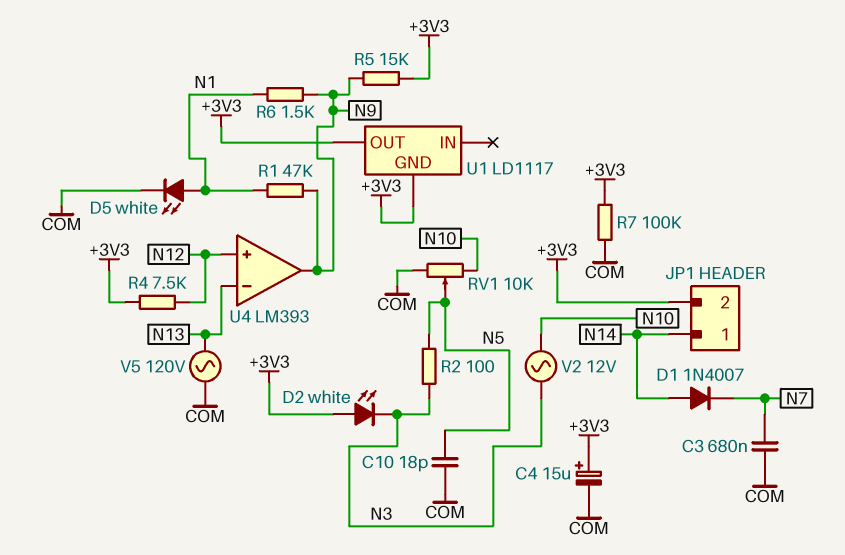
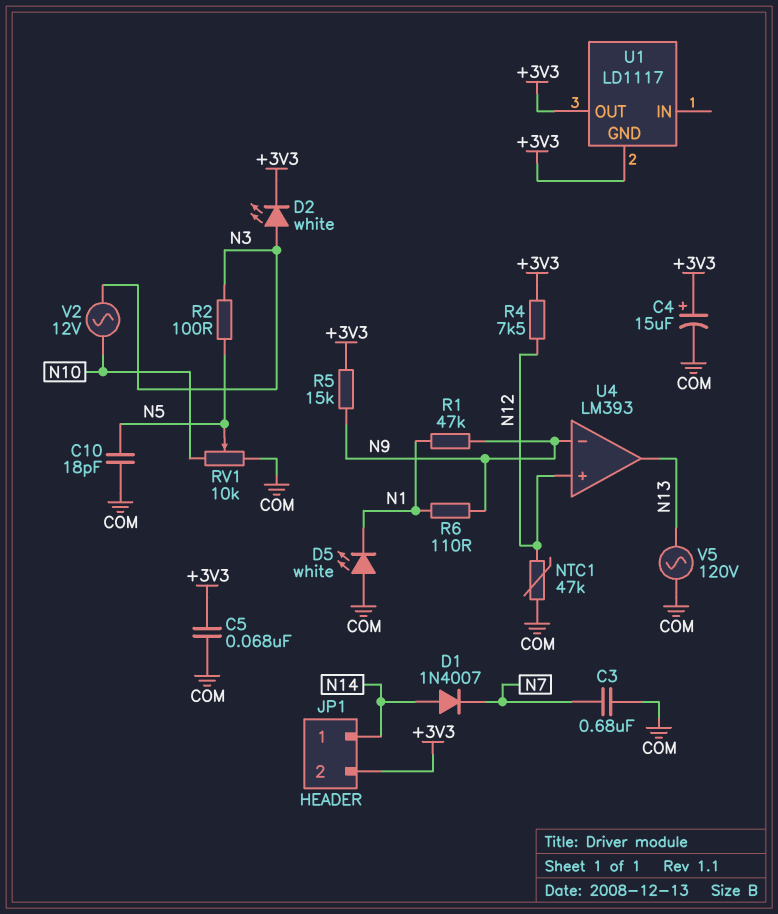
C5: none -> 68nF (+3V3, COM)
D2: LED white (A +3V3, K N3) -> LED white (A N3, K +3V3)
D5: LED white (A N1, K COM) -> LED white (A COM, K N1)
NTC1: none -> 47k (COM, N12)
R6: 1.5k (N1, N9) -> 110 (N1, N9)
R7: 100k (+3V3, COM) -> none
U4 pin in-: N13 -> N9
U4 pin out: N9 -> N13

